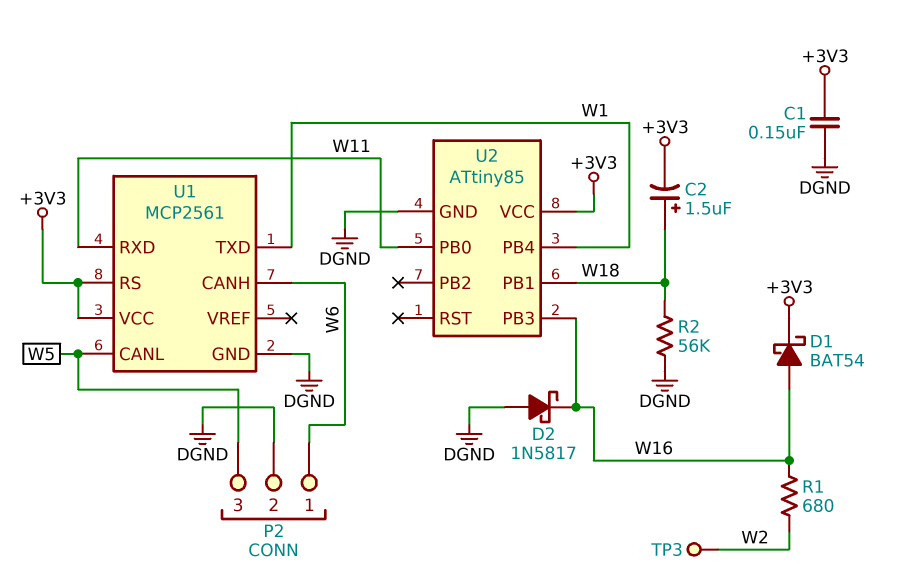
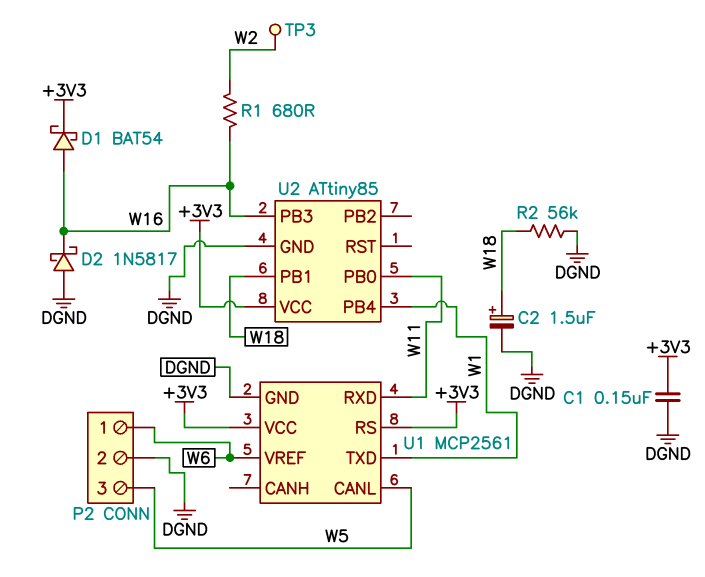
C2: 1.5uF (plus W18, minus +3V3) -> 1.5uF (plus W18, minus DGND)
U1 pin CANH: W6 -> none
U1 pin VREF: none -> W6

